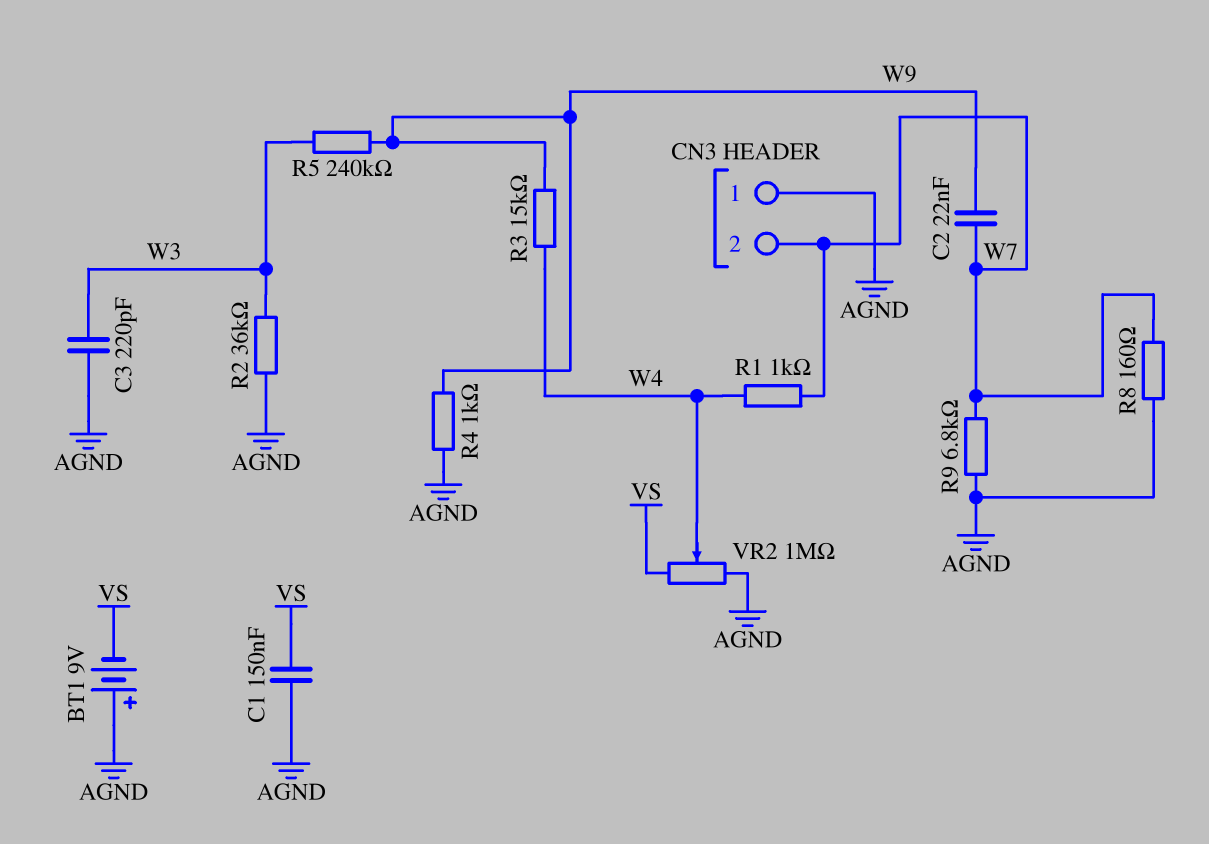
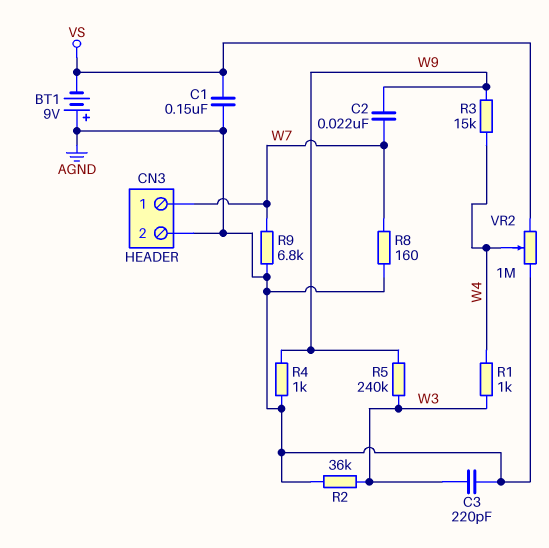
CN3 pin 1: AGND -> W7
CN3 pin 2: W7 -> AGND
R1: 1k (W4, W7) -> 1k (W3, W4)

